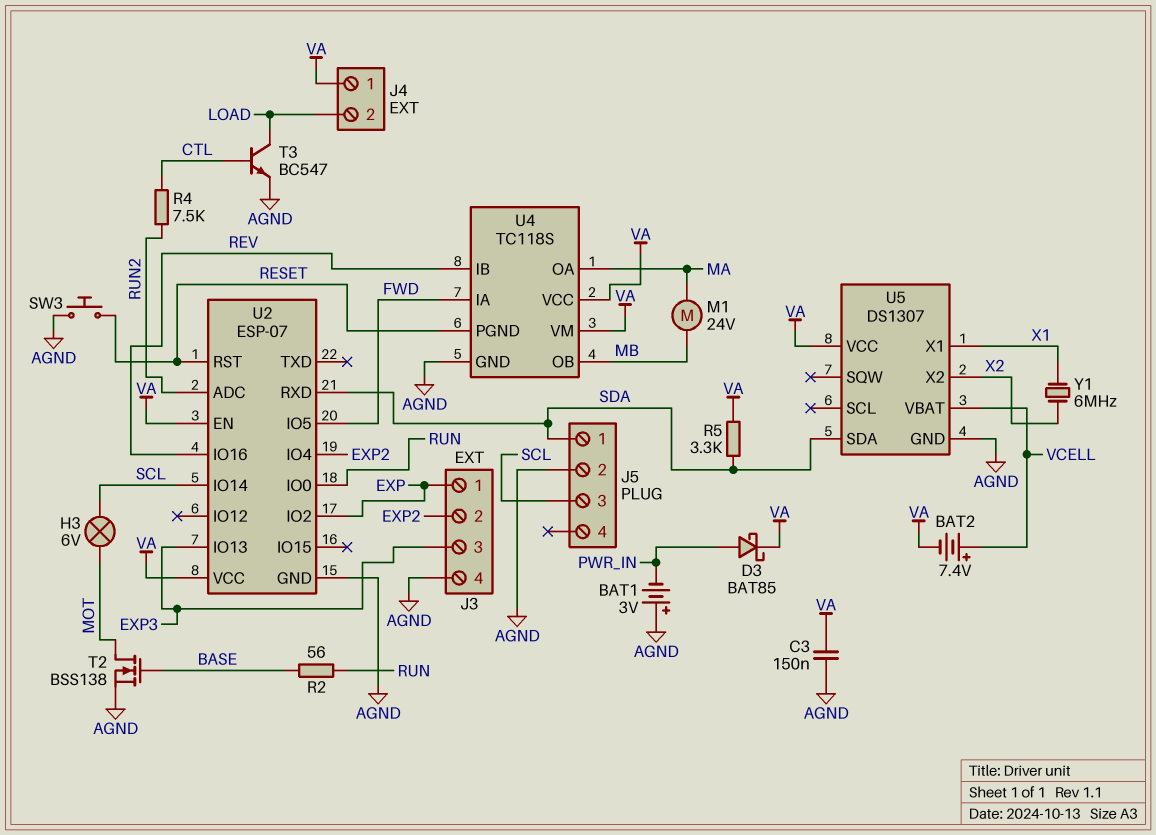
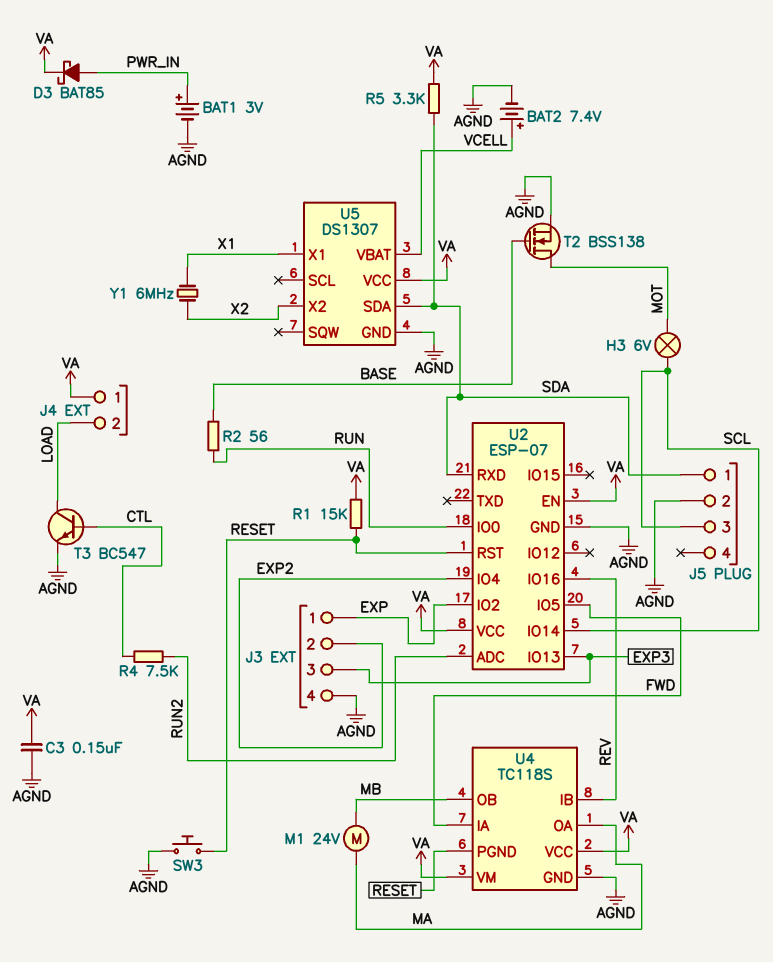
BAT1: 3V (plus AGND, minus PWR_IN) -> 3V (plus PWR_IN, minus AGND)
BAT2: 7.4V (plus VCELL, minus VA) -> 7.4V (plus VCELL, minus AGND)
R1: none -> 15k (RESET, VA)

